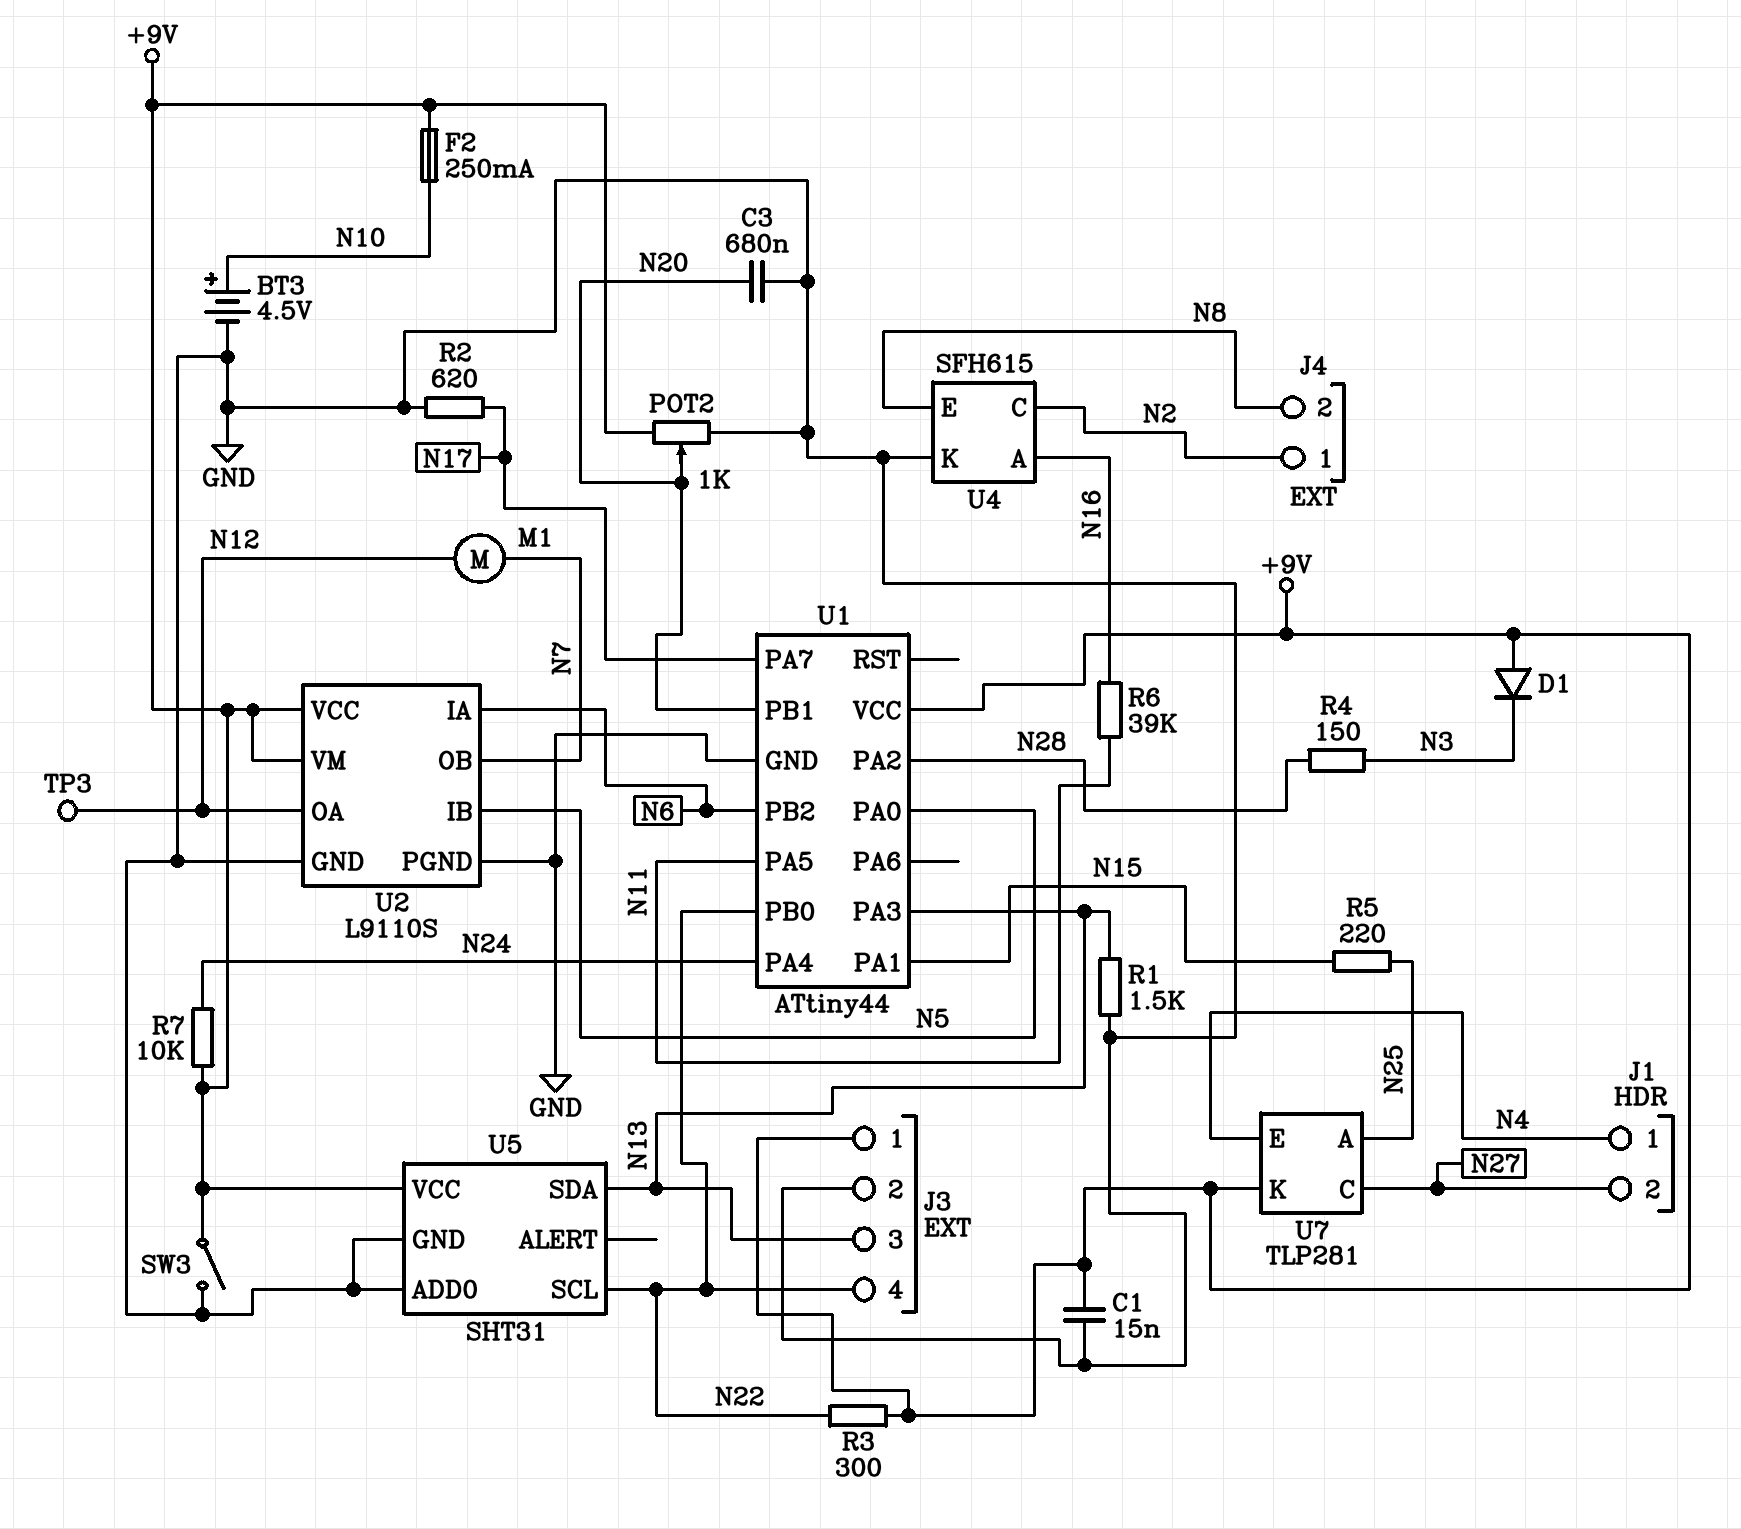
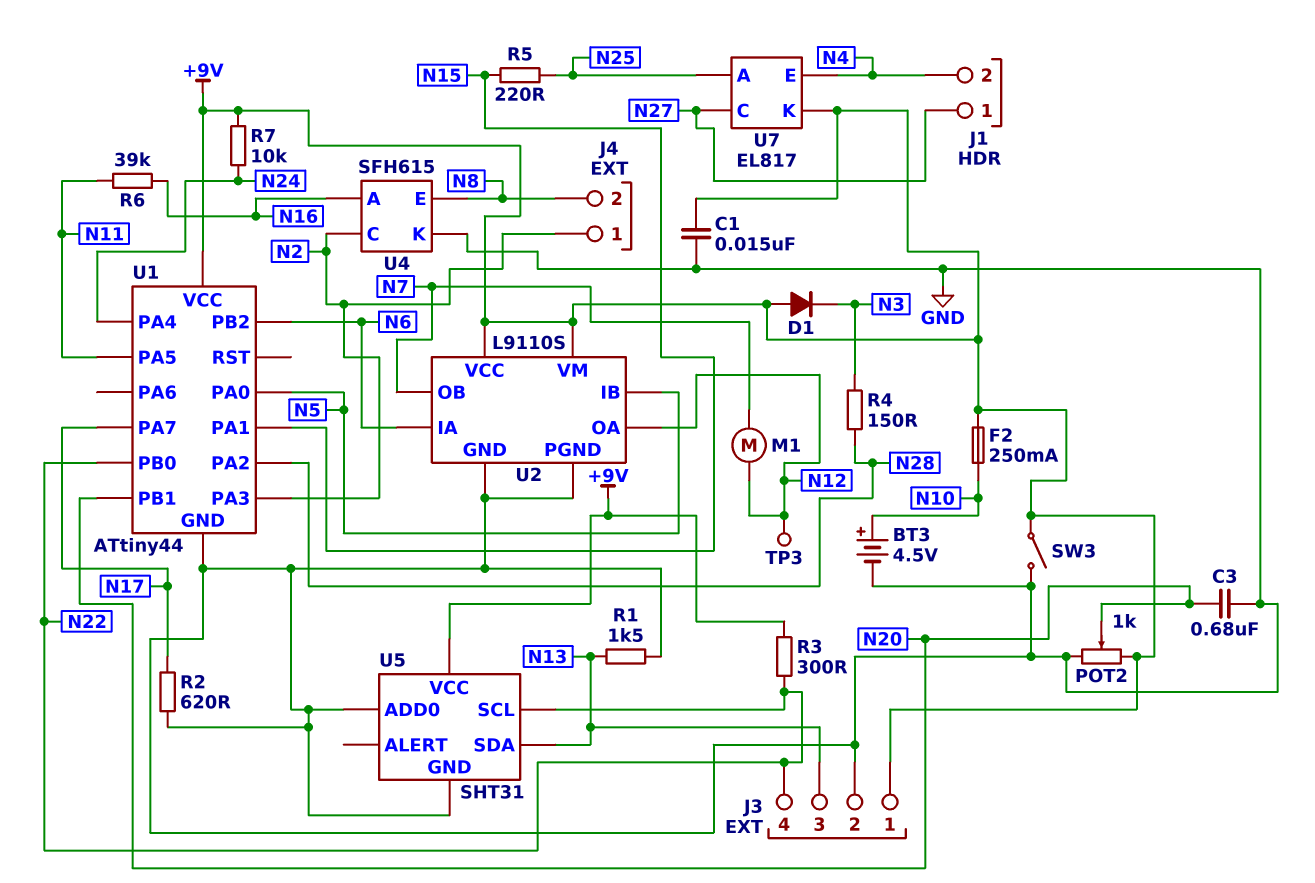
J1 pin 1: N4 -> N27
J1 pin 2: N27 -> N4
U1 pin PA3: N13 -> N2
U7: TLP281 -> EL817

